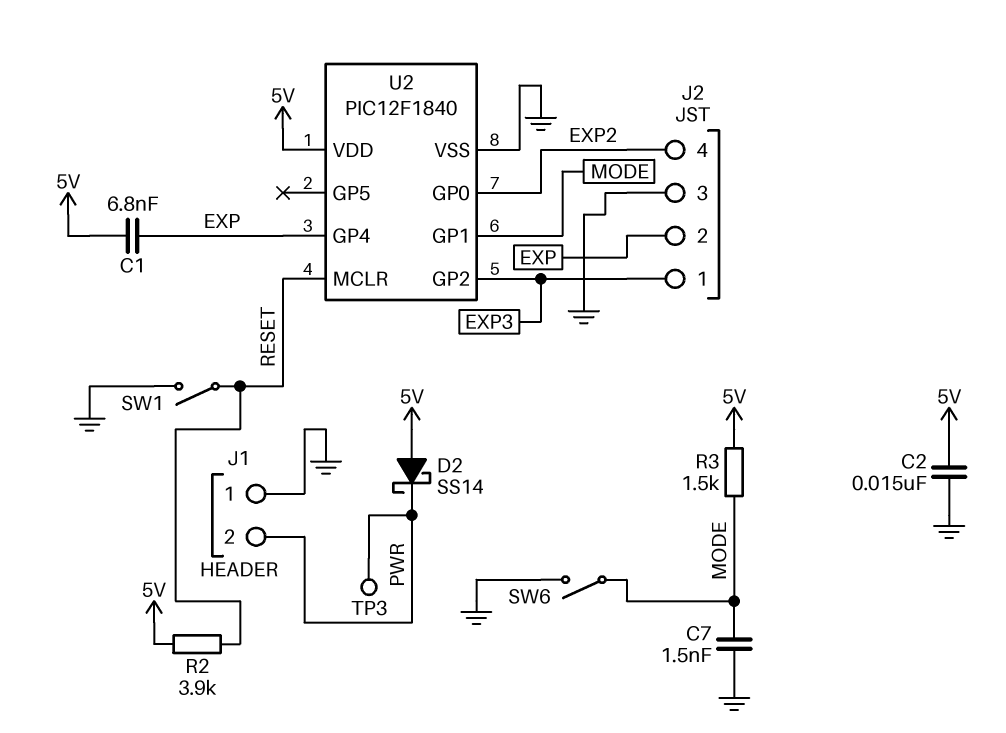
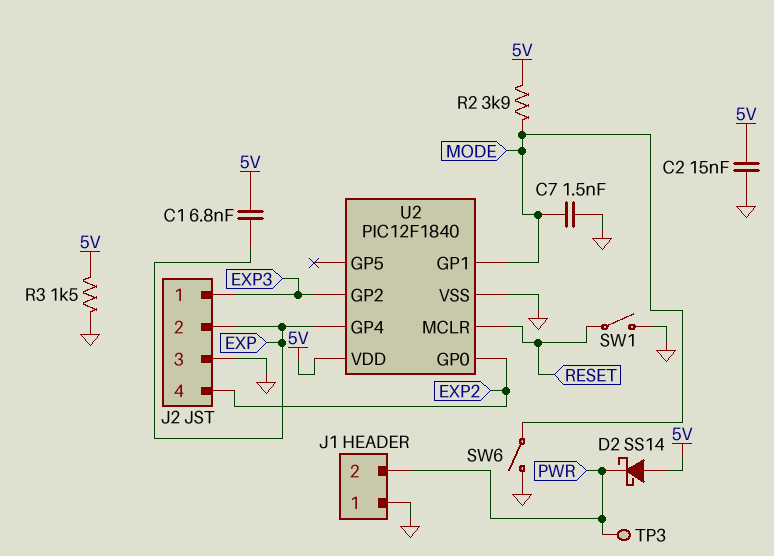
R2: 3.9k (5V, RESET) -> 3.9k (5V, MODE)
R3: 1.5k (5V, MODE) -> 1.5k (5V, GND)

